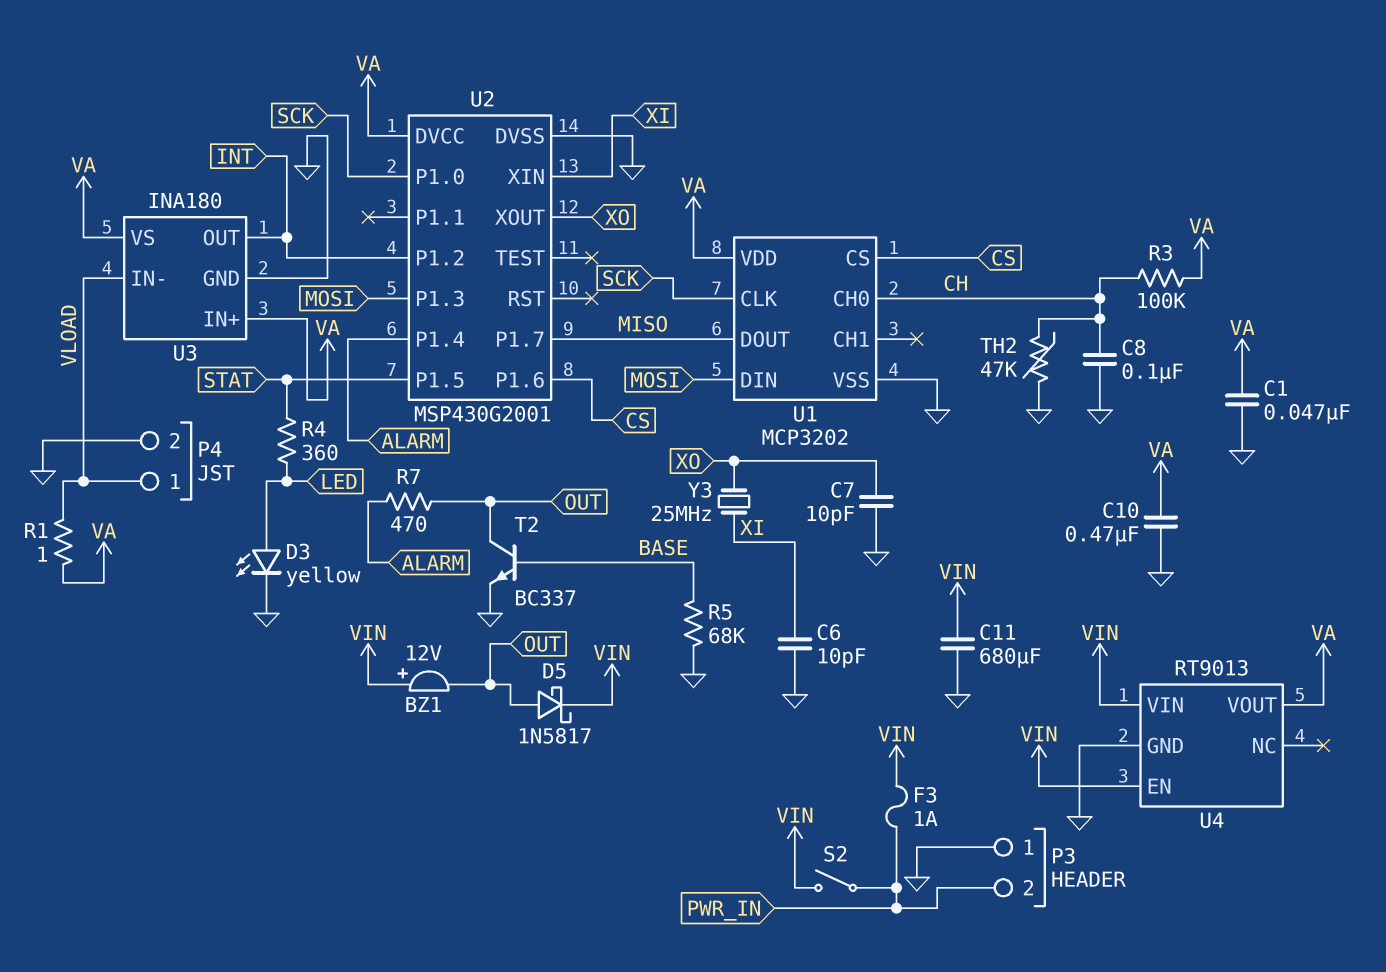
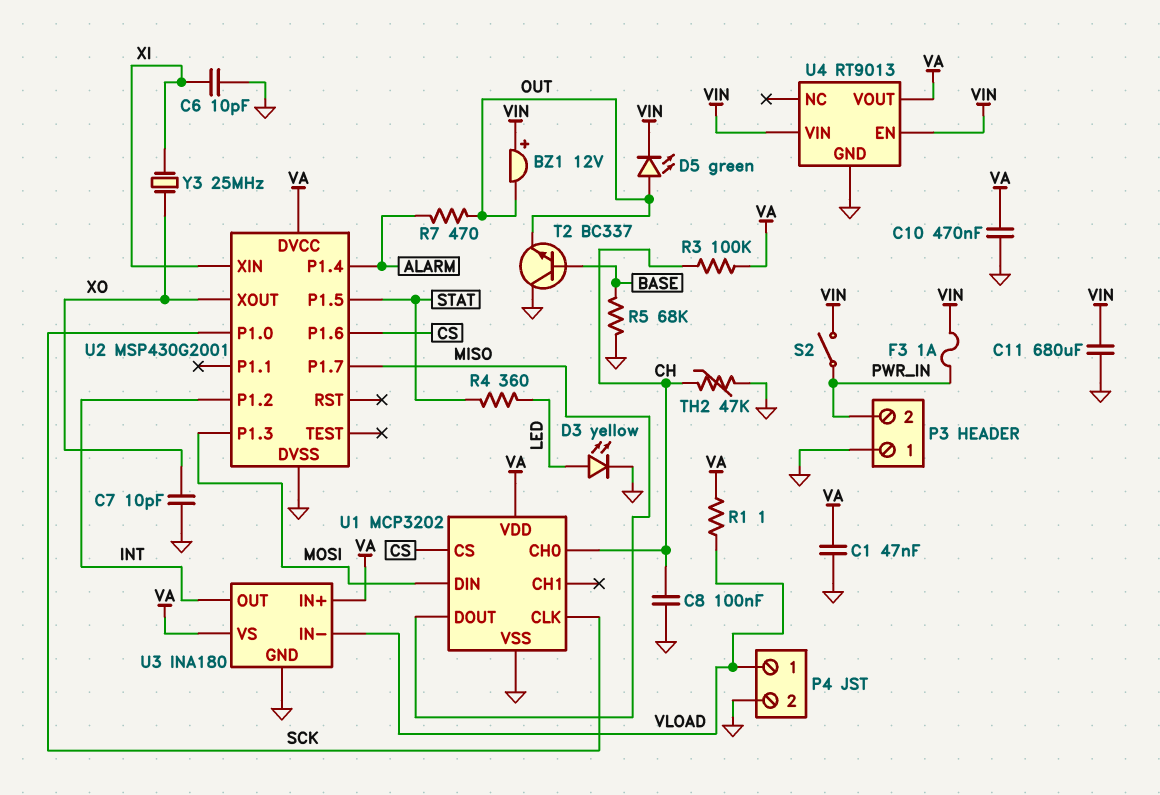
D5: schottky 1N5817 (A OUT, K VIN) -> LED green (A OUT, K VIN)
T2: NPN BC337 (B BASE, C OUT, E GND) -> NPN BC337 (B BASE, C GND, E OUT)

